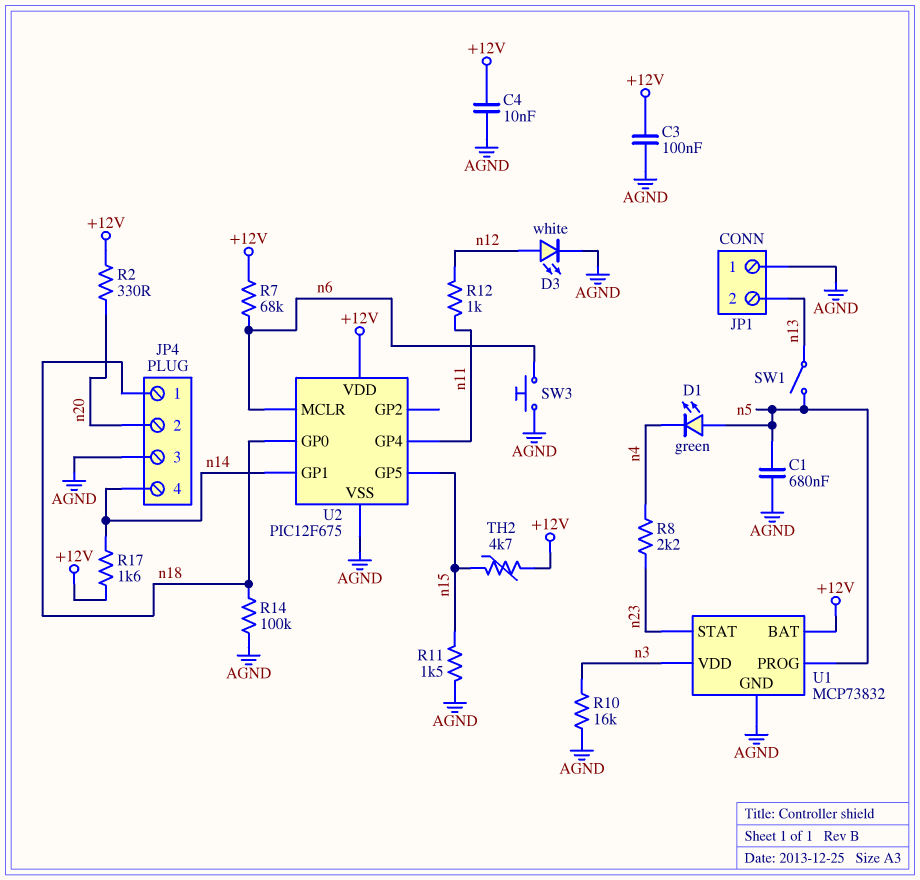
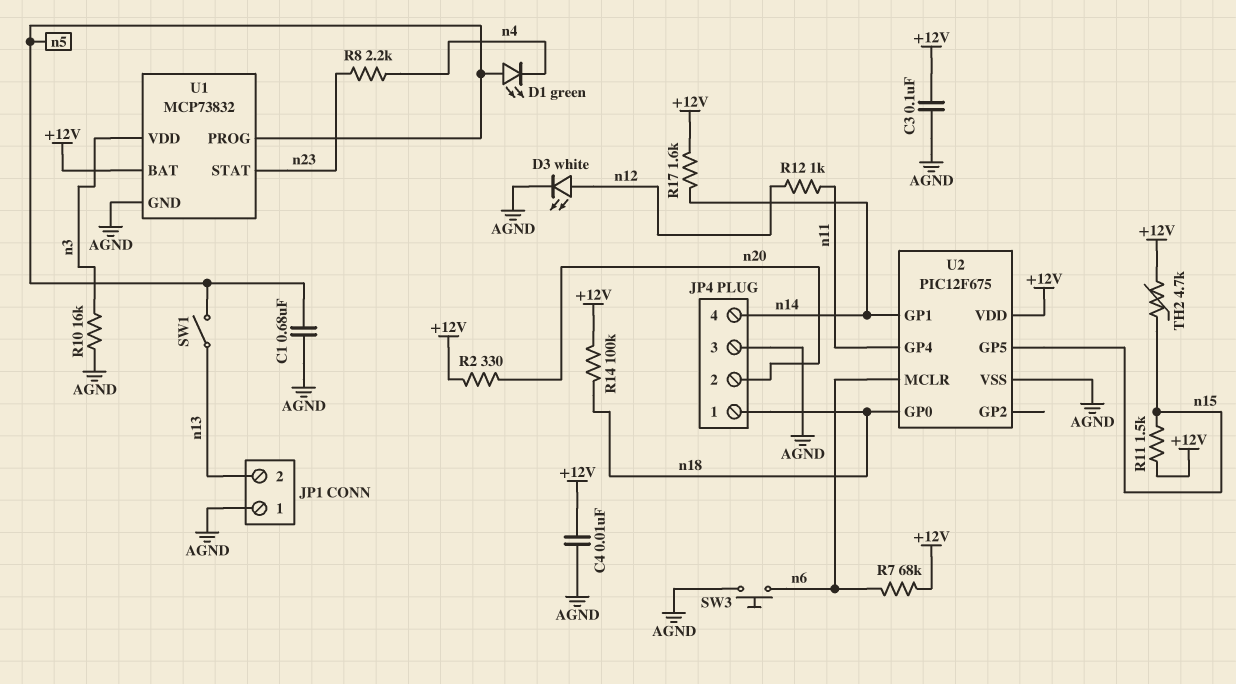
R11: 1.5k (AGND, n15) -> 1.5k (+12V, n15)
R14: 100k (AGND, n18) -> 100k (+12V, n18)

